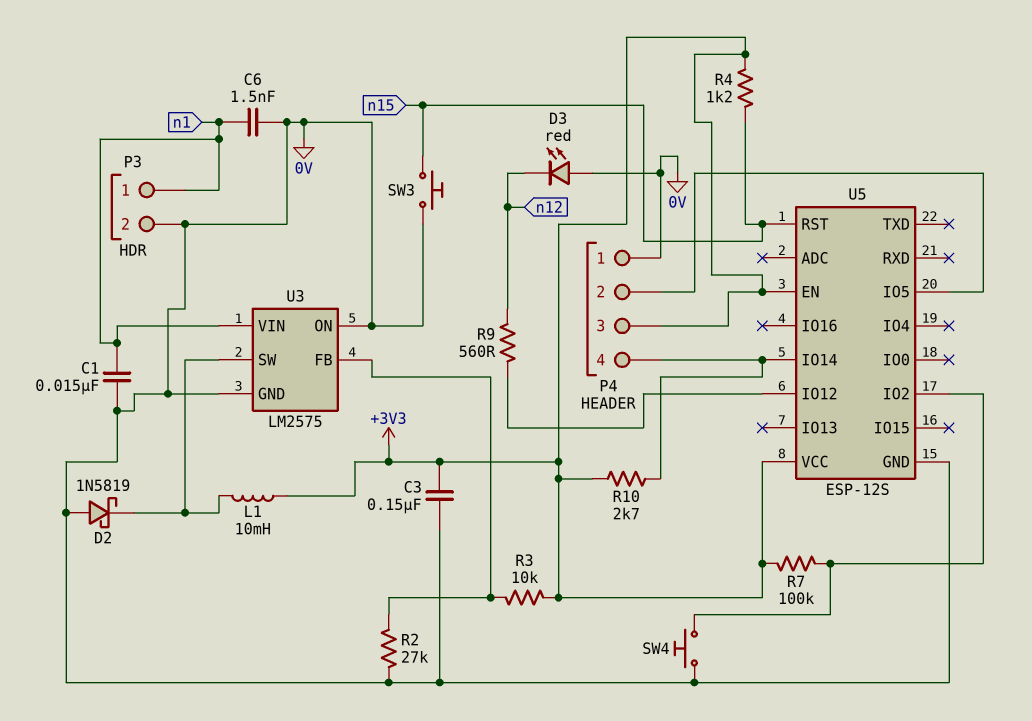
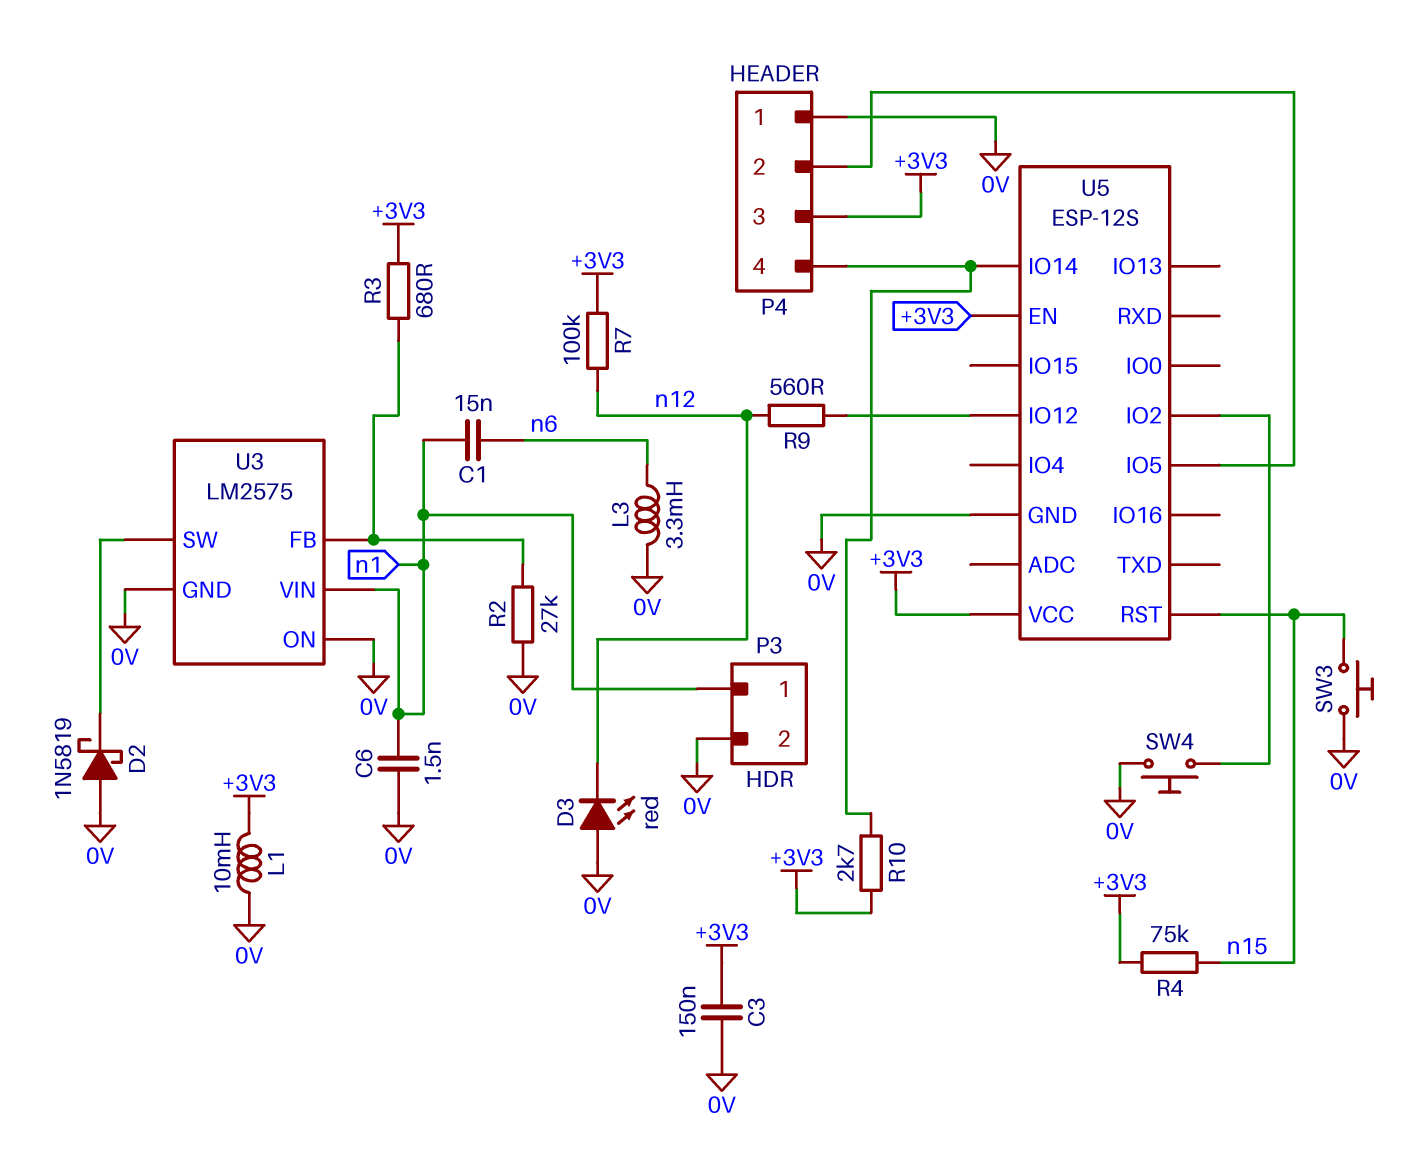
C1: 15nF (0V, n1) -> 15nF (n1, n6)
L1: 10mH (+3V3, U3/SW) -> 10mH (+3V3, 0V)
L3: none -> 3.3mH (0V, n6)
R3: 10k (+3V3, U3/FB) -> 680 (+3V3, U3/FB)
R4: 1.2k (+3V3, n15) -> 75k (+3V3, n15)
R7: 100k (+3V3, U5/IO2) -> 100k (+3V3, n12)

